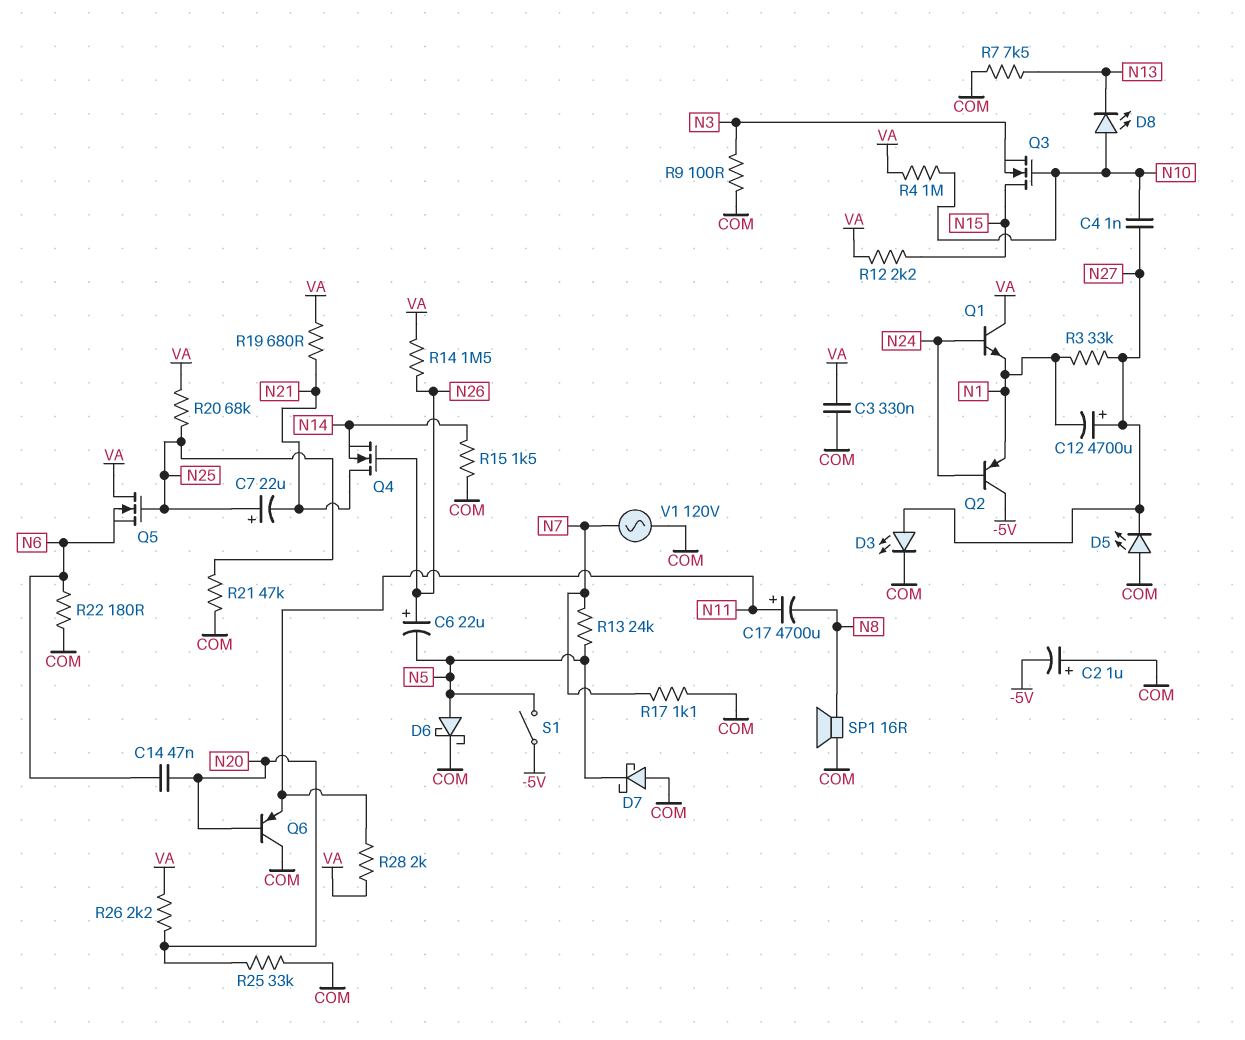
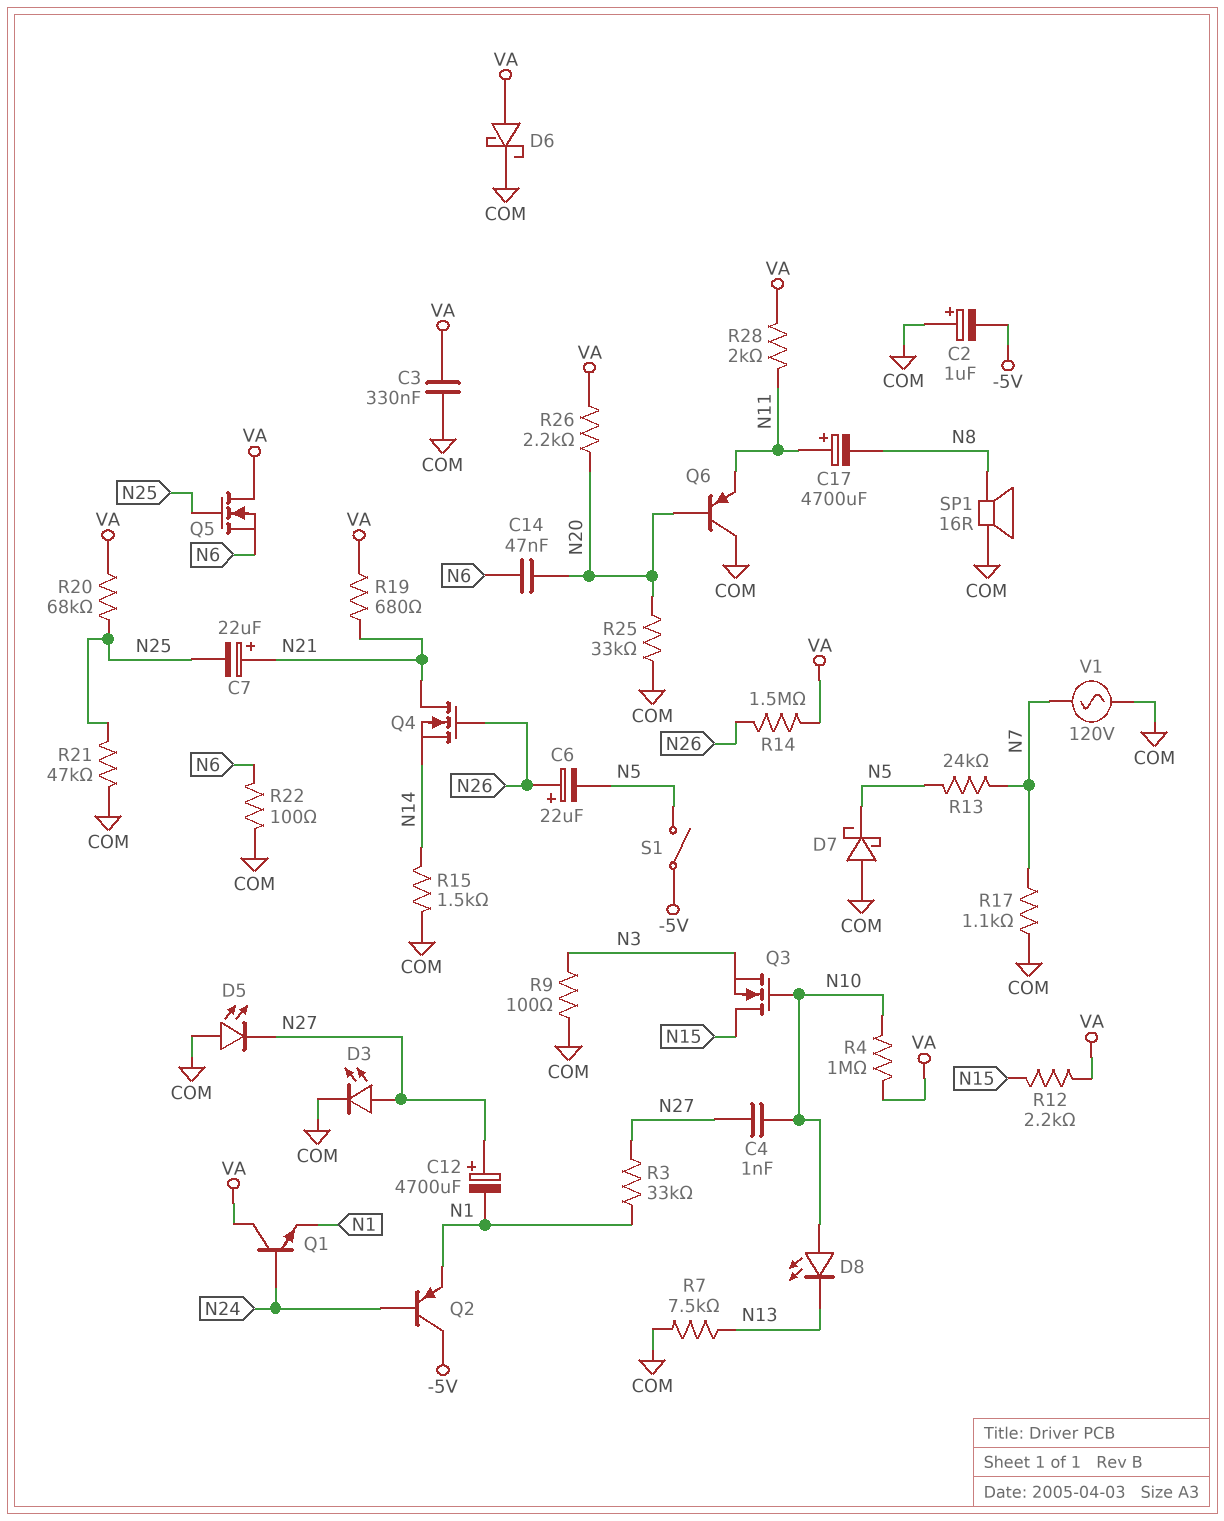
C7: 22uF (plus N25, minus N21) -> 22uF (plus N21, minus N25)
D6: schottky (A N5, K COM) -> schottky (A VA, K COM)
R22: 180 (COM, N6) -> 100 (COM, N6)

